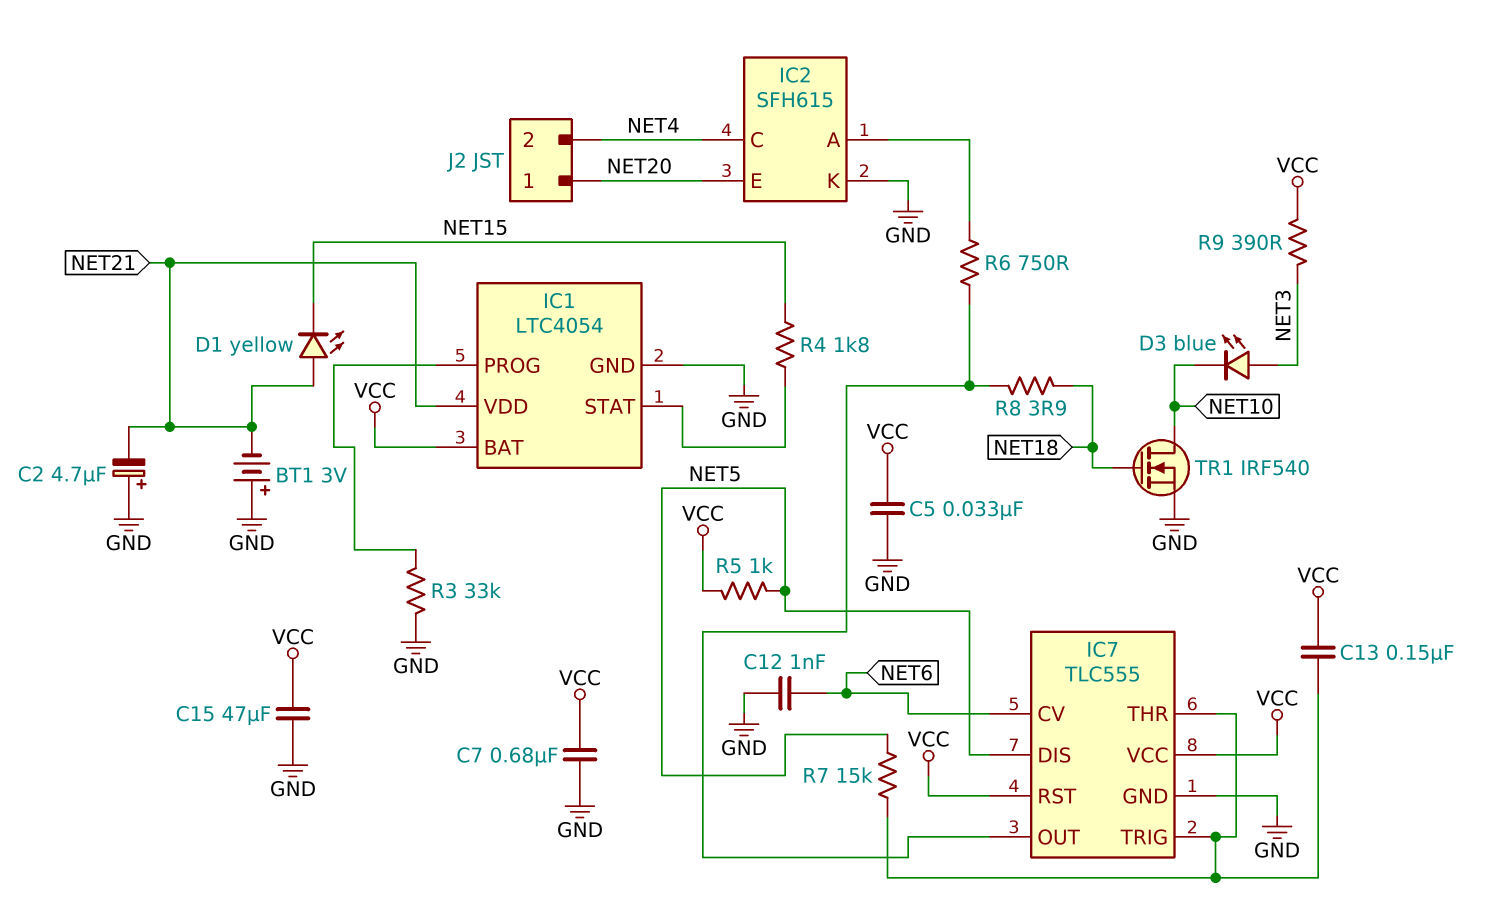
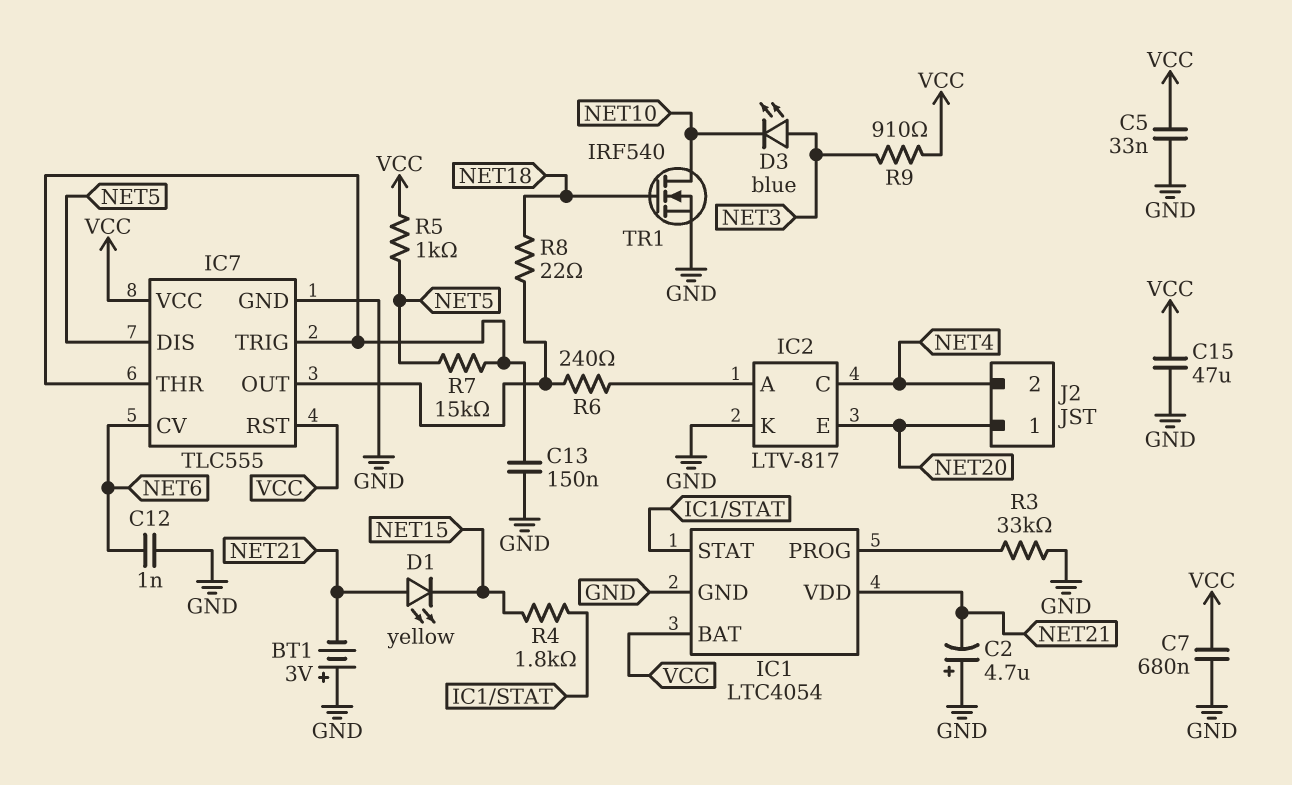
C13: 150nF (IC7/THR, VCC) -> 150nF (GND, IC7/THR)
IC2: SFH615 -> LTV-817
R6: 750 (IC2/A, IC7/OUT) -> 240 (IC2/A, IC7/OUT)
R8: 3.9 (IC7/OUT, NET18) -> 22 (IC7/OUT, NET18)
R9: 390 (NET3, VCC) -> 910 (NET3, VCC)

